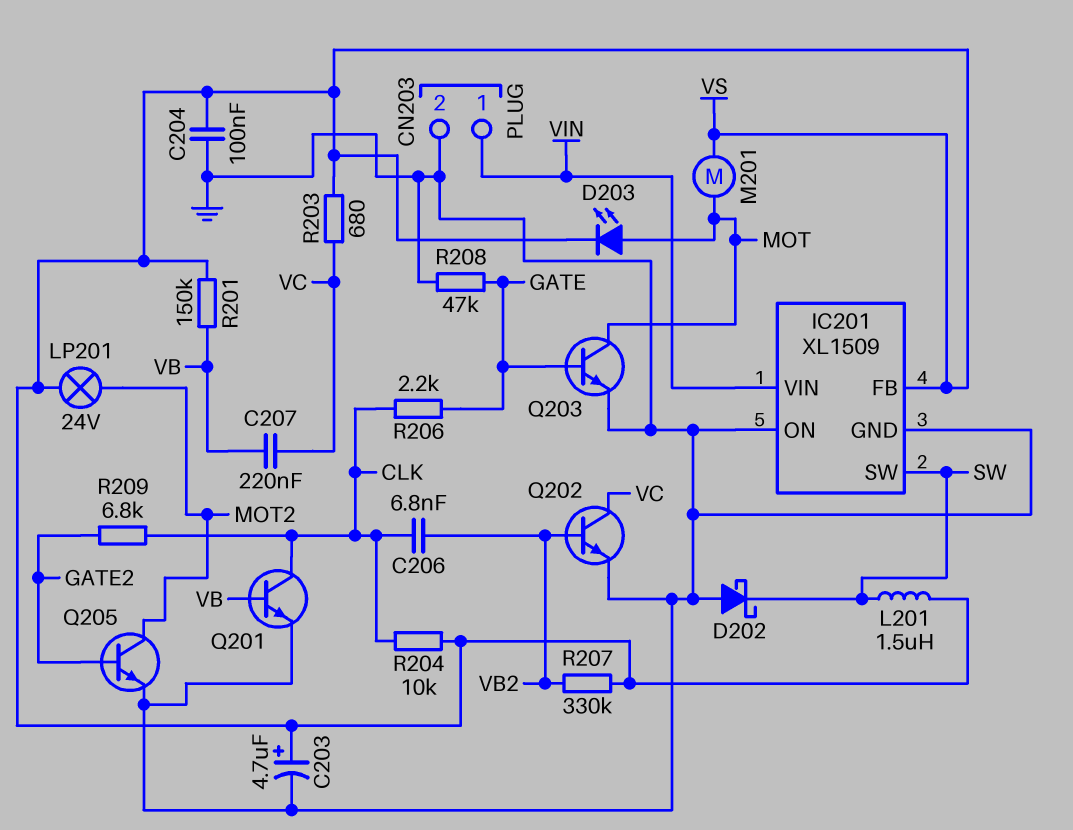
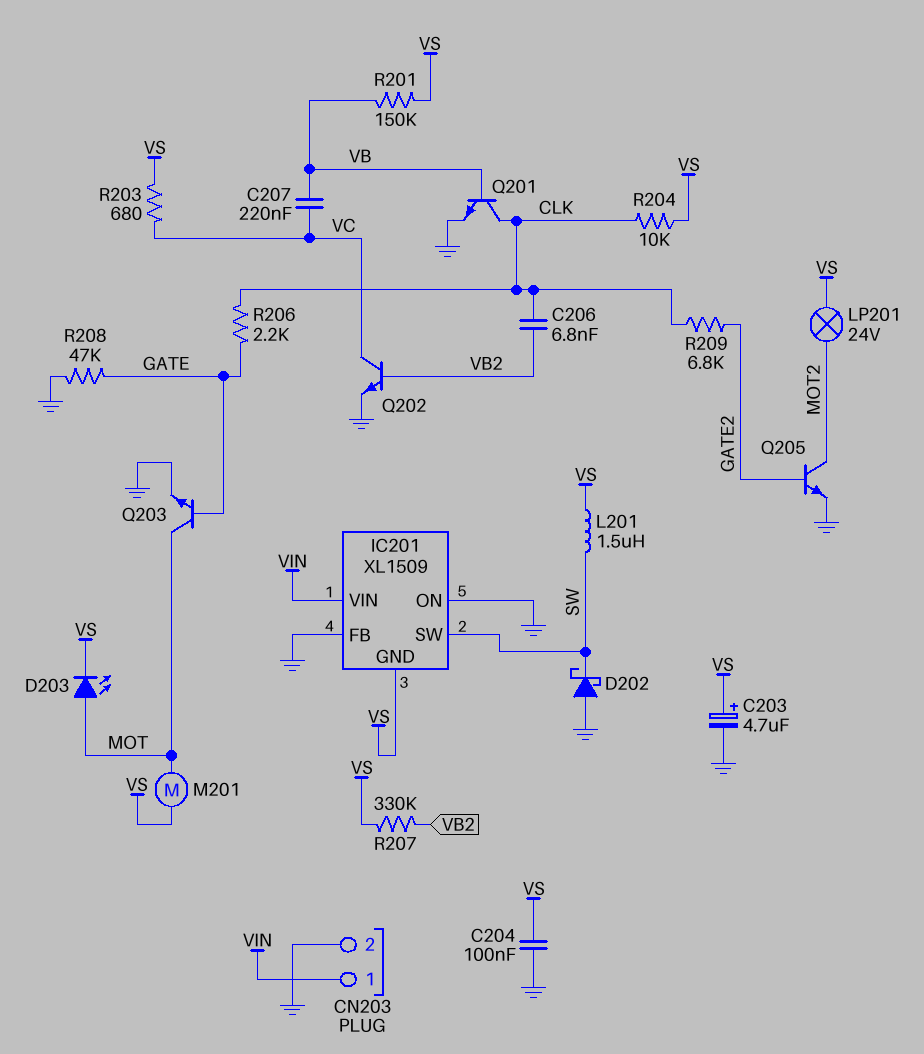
IC201 pin FB: VS -> GND
IC201 pin GND: GND -> VS

